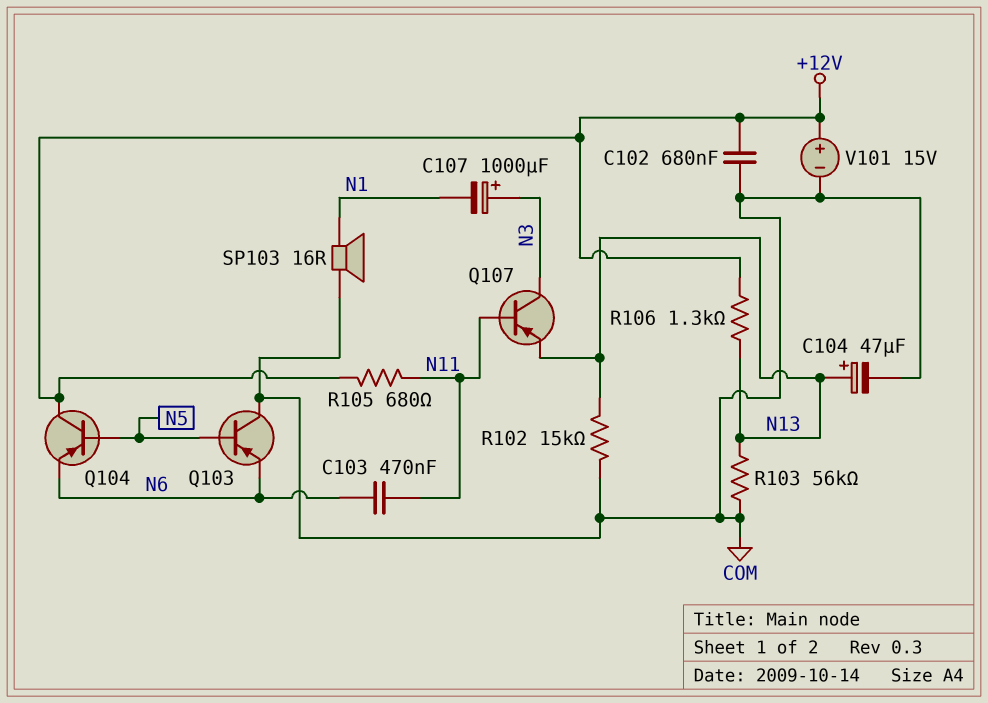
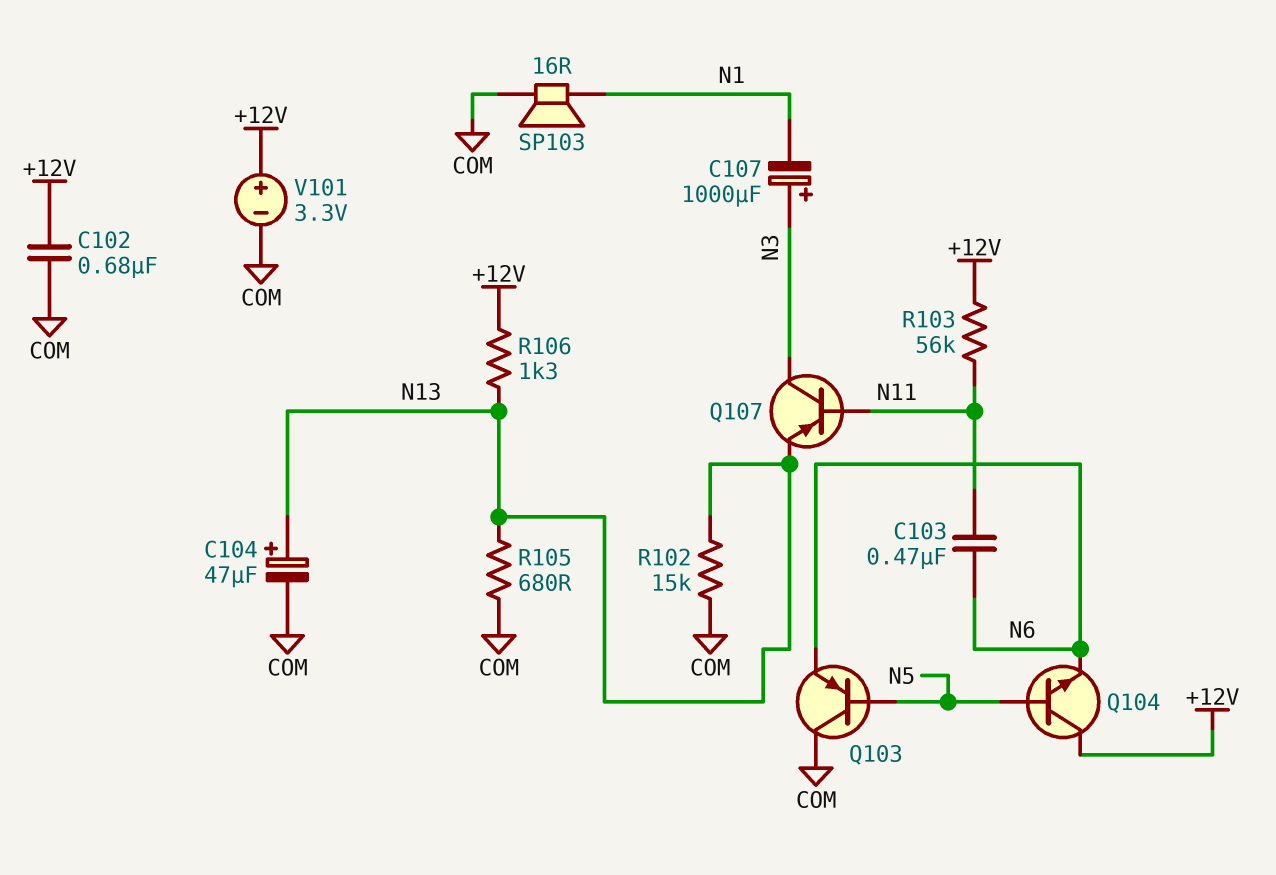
Q104: PNP (B N5, C +12V, E N6) -> NPN (B N5, C +12V, E N6)
R103: 56k (COM, N13) -> 56k (+12V, N11)
R105: 680 (+12V, N11) -> 680 (COM, N13)
V101: 15V (plus +12V, minus COM) -> 3.3V (plus +12V, minus COM)

